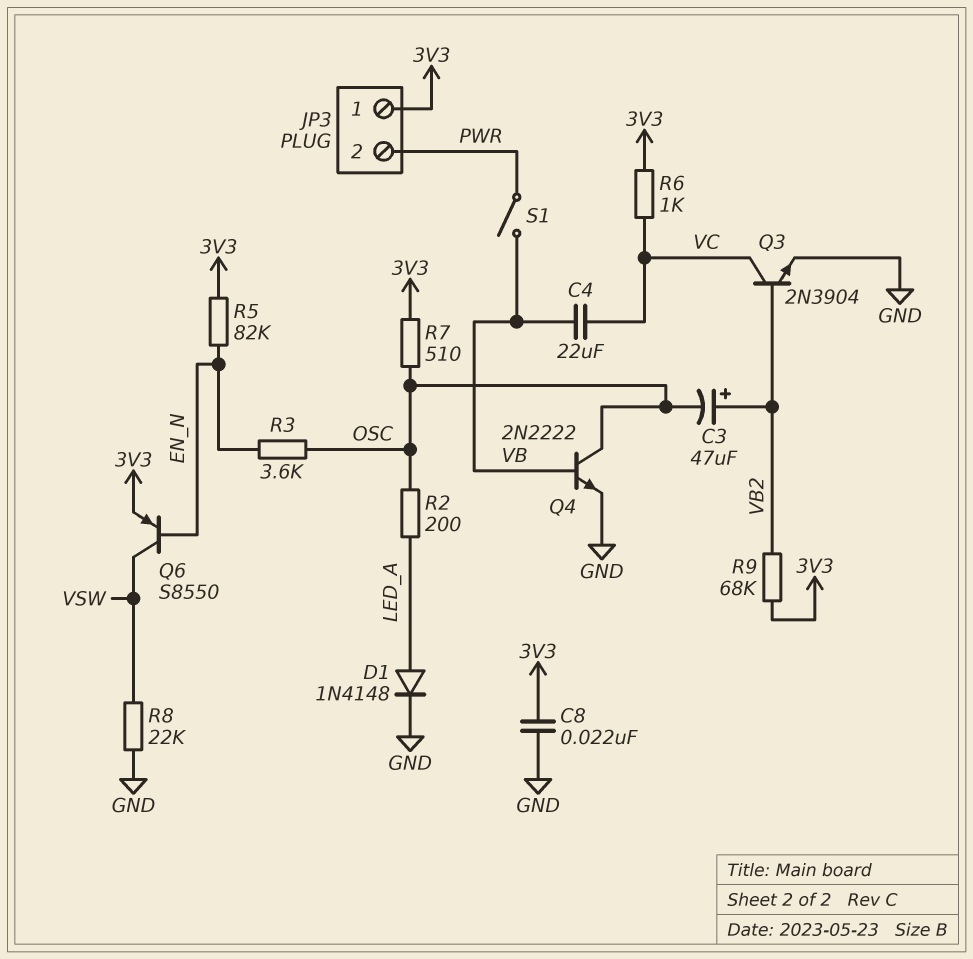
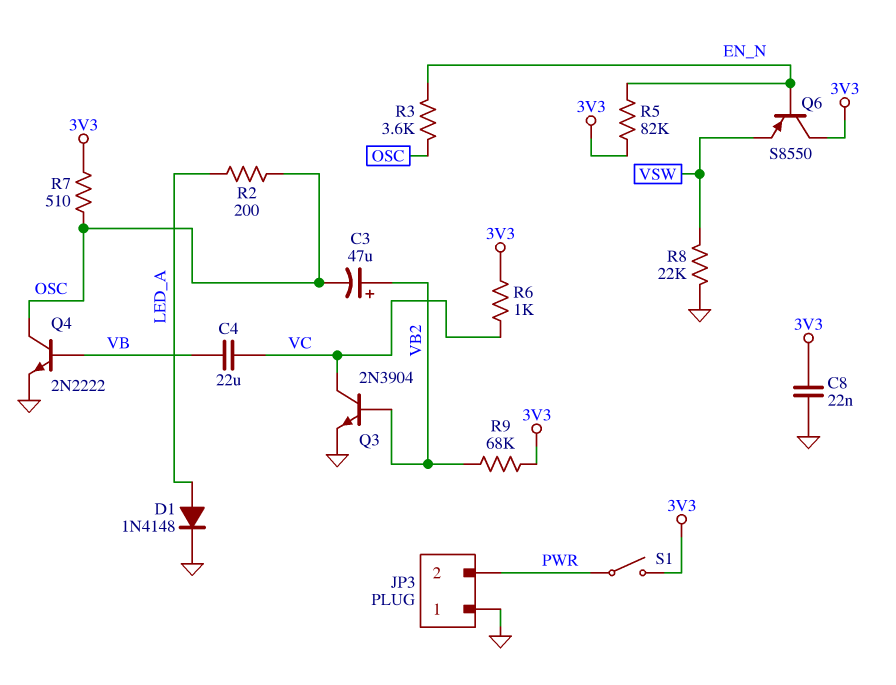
JP3 pin 1: 3V3 -> GND
Q6: PNP S8550 (B EN_N, C VSW, E 3V3) -> PNP S8550 (B EN_N, C 3V3, E VSW)
S1: switch (PWR, VB) -> switch (3V3, PWR)

